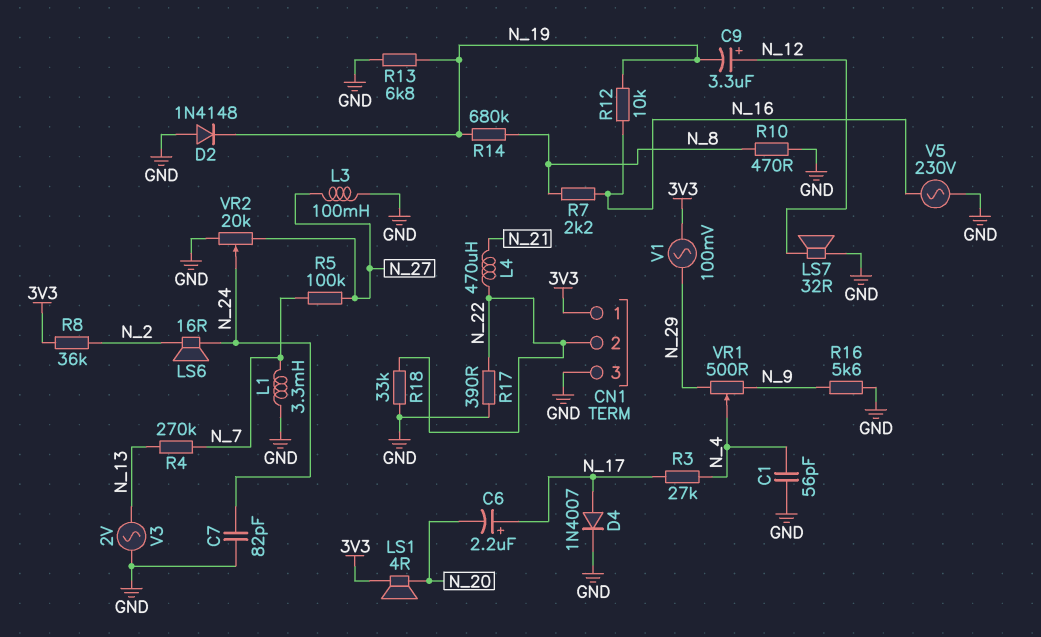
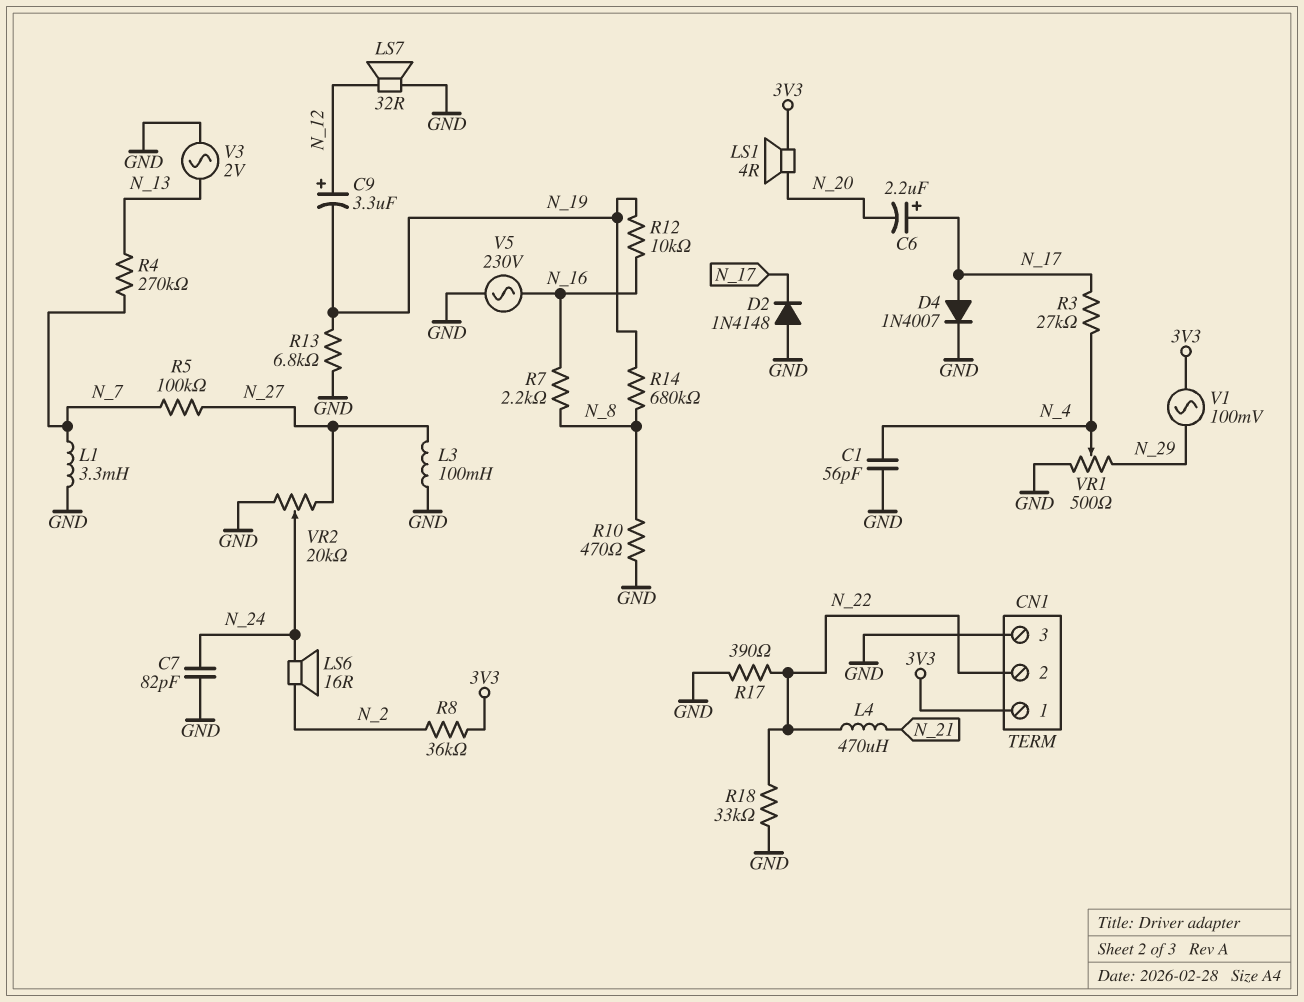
D2: diode 1N4148 (A GND, K N_19) -> diode 1N4148 (A GND, K N_17)
R16: 5.6k (GND, N_9) -> none
VR1: 500 (N_9, N_29, wiper N_4) -> 500 (GND, N_29, wiper N_4)

